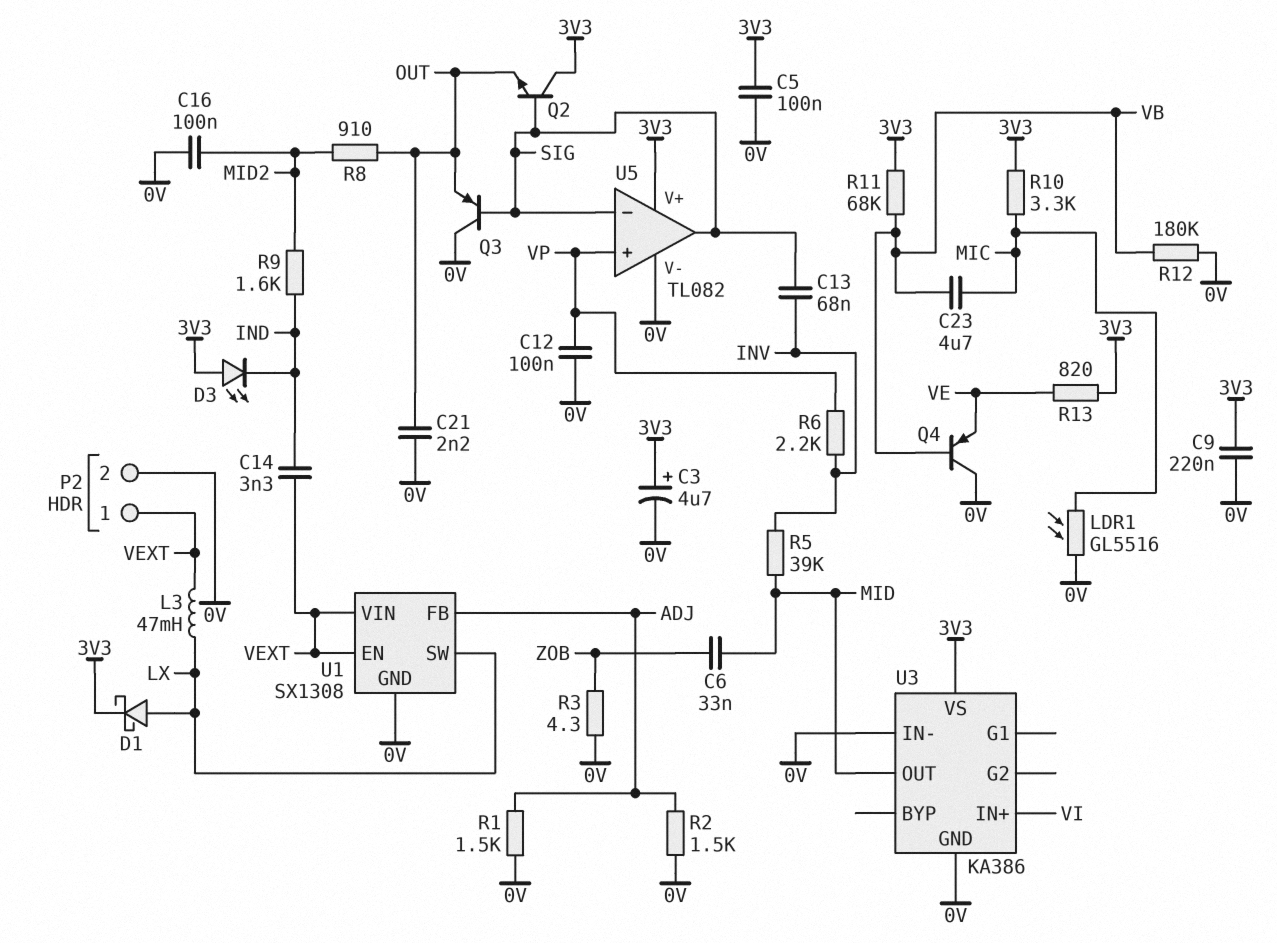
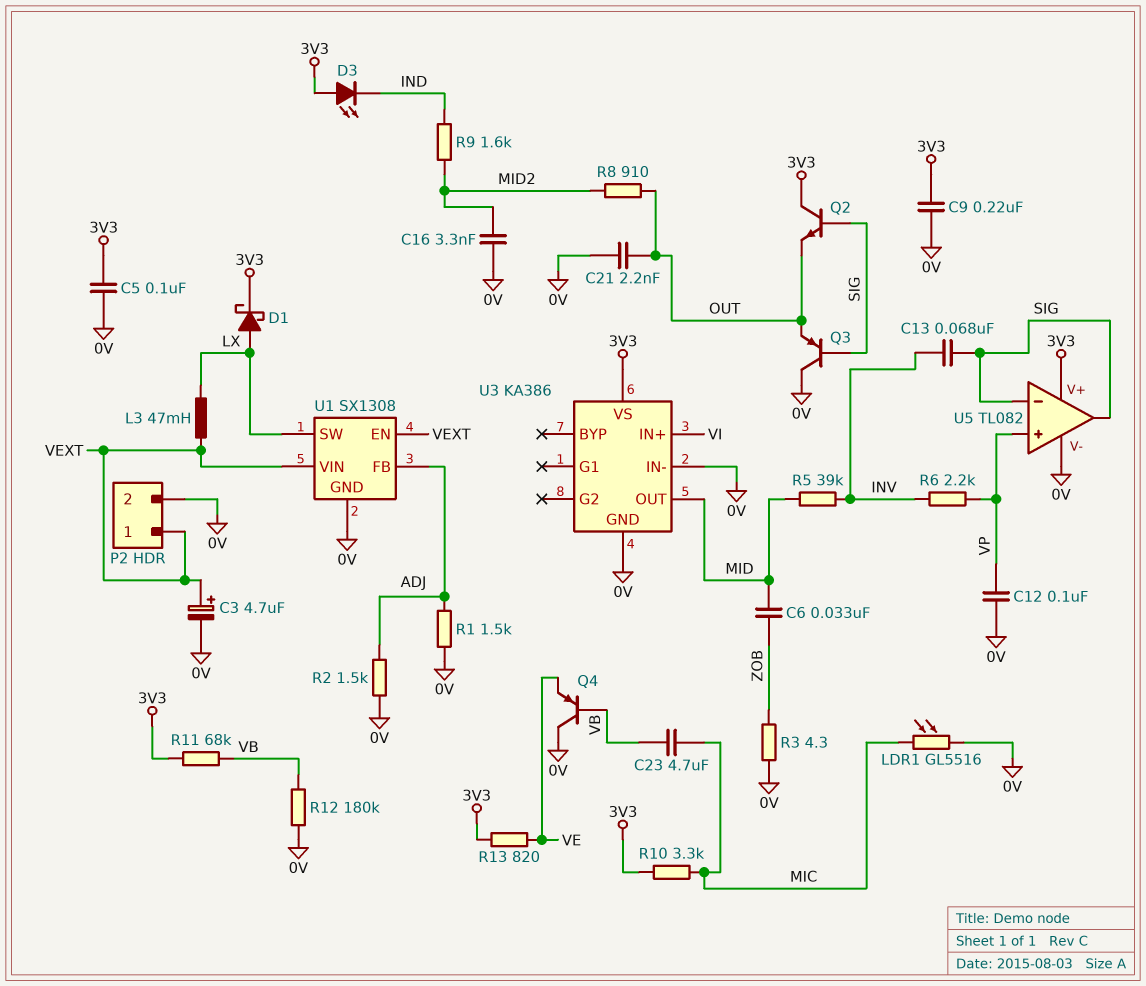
C3: 4.7uF (plus 3V3, minus 0V) -> 4.7uF (plus VEXT, minus 0V)
C14: 3.3nF (IND, VEXT) -> none
C16: 100nF (0V, MID2) -> 3.3nF (0V, MID2)

